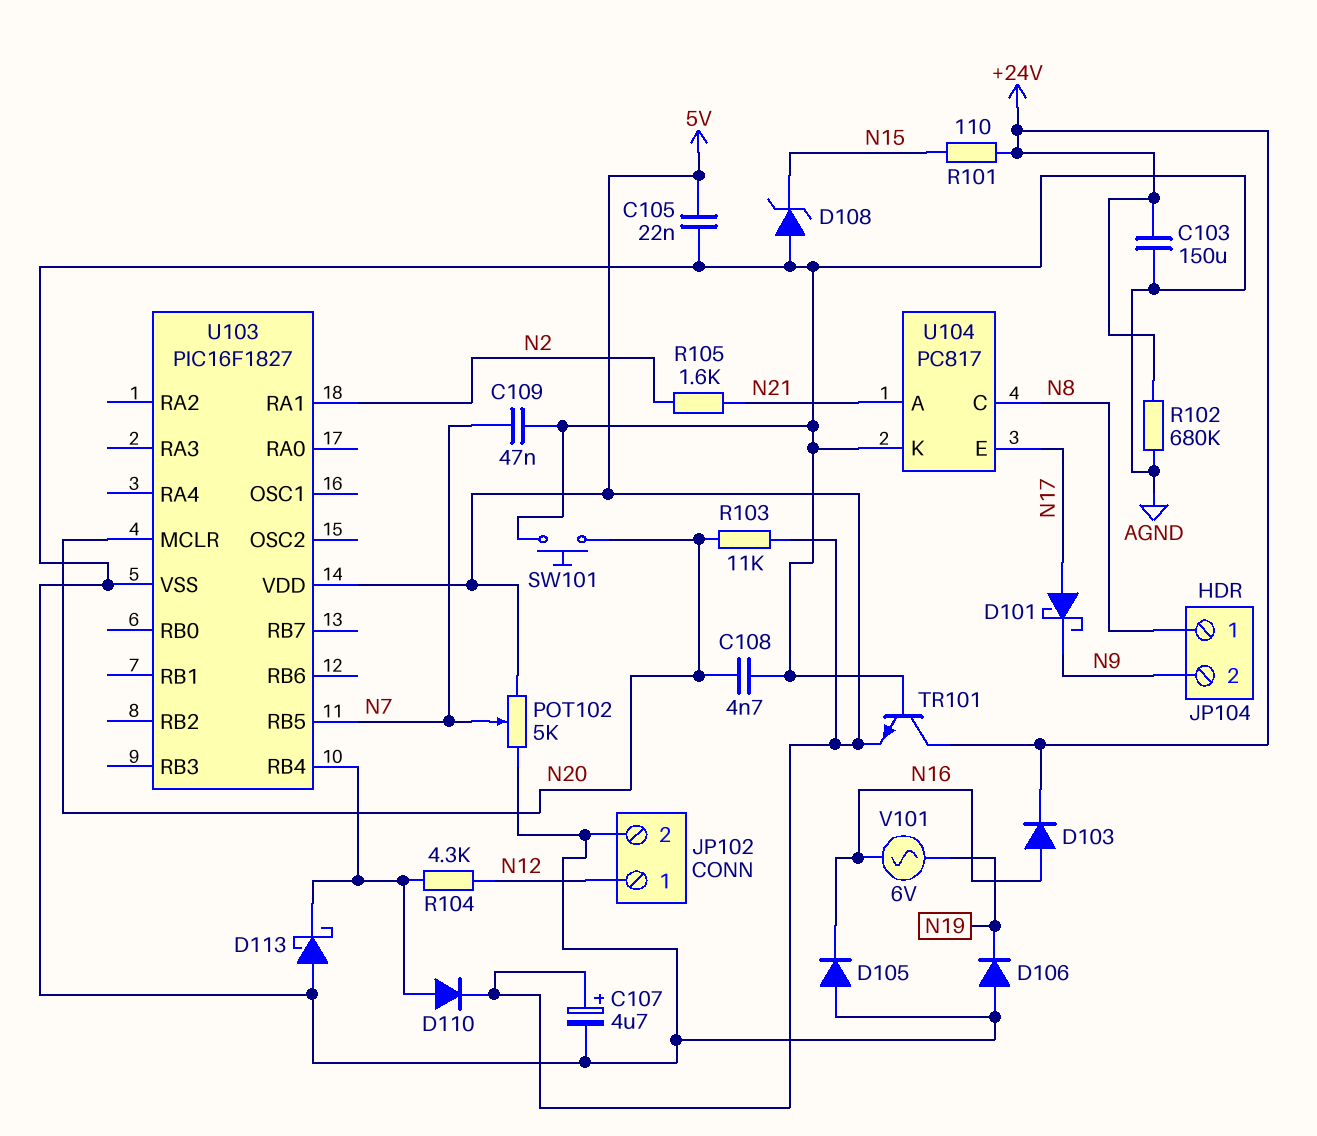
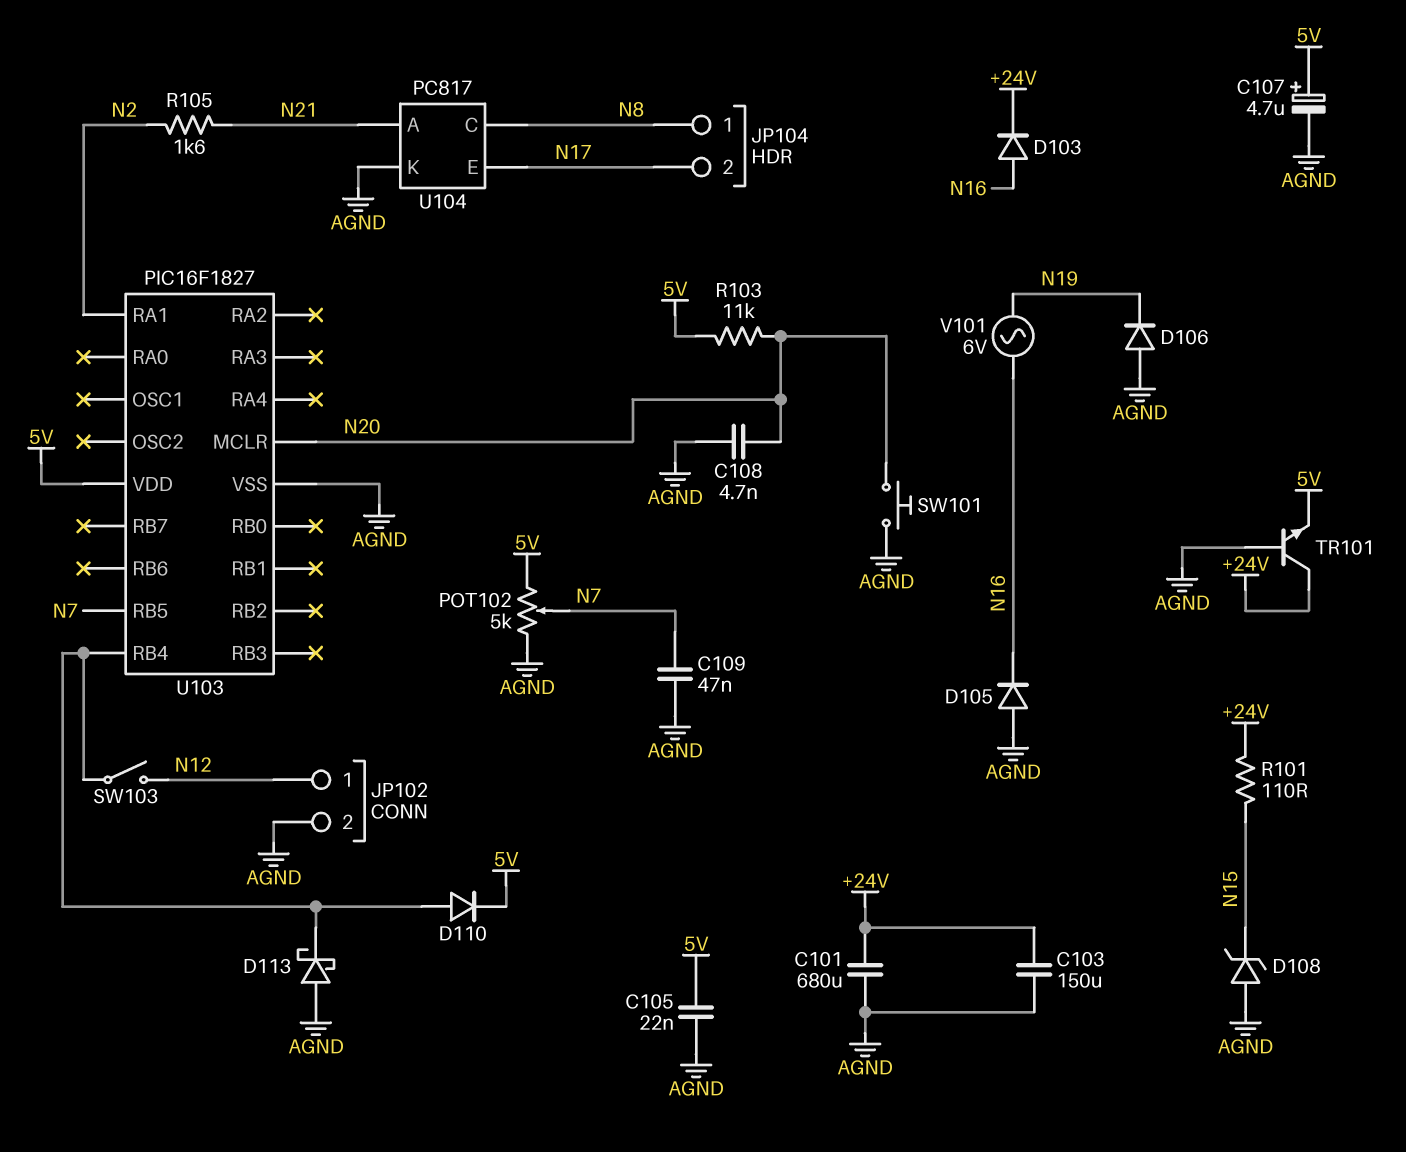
C101: none -> 680uF (+24V, AGND)
D101: schottky (A N17, K N9) -> none
JP104 pin 2: N9 -> N17
R102: 680k (+24V, AGND) -> none
R104: 4.3k (N12, U103/RB4) -> none
SW103: none -> switch (N12, U103/RB4)

